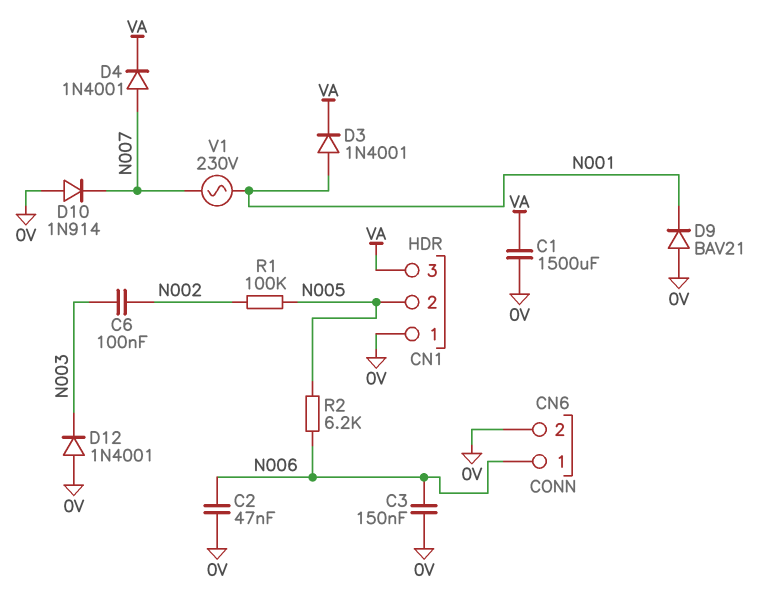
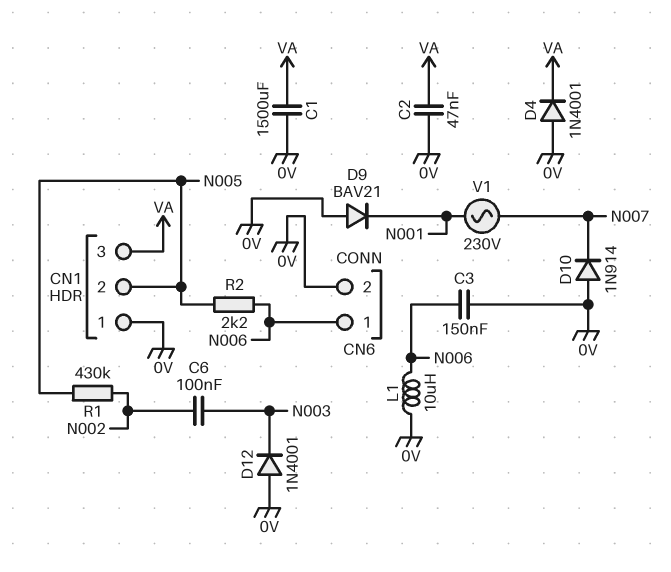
C2: 47nF (0V, N006) -> 47nF (0V, VA)
D3: diode 1N4001 (A N001, K VA) -> none
D4: diode 1N4001 (A N007, K VA) -> diode 1N4001 (A 0V, K VA)
L1: none -> 10uH (0V, N006)
R1: 100k (N002, N005) -> 430k (N002, N005)
R2: 6.2k (N005, N006) -> 2.2k (N005, N006)

